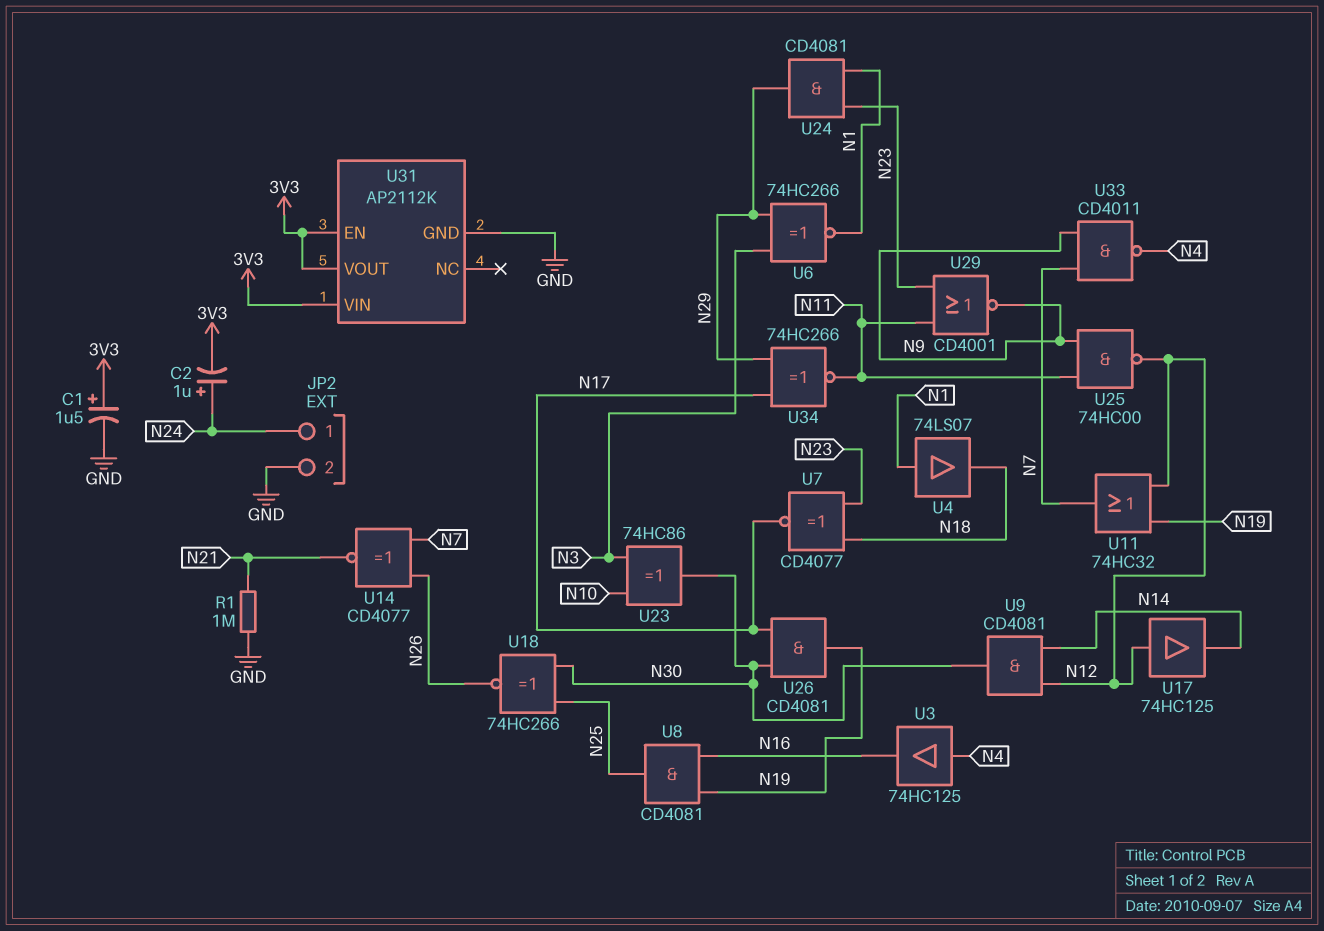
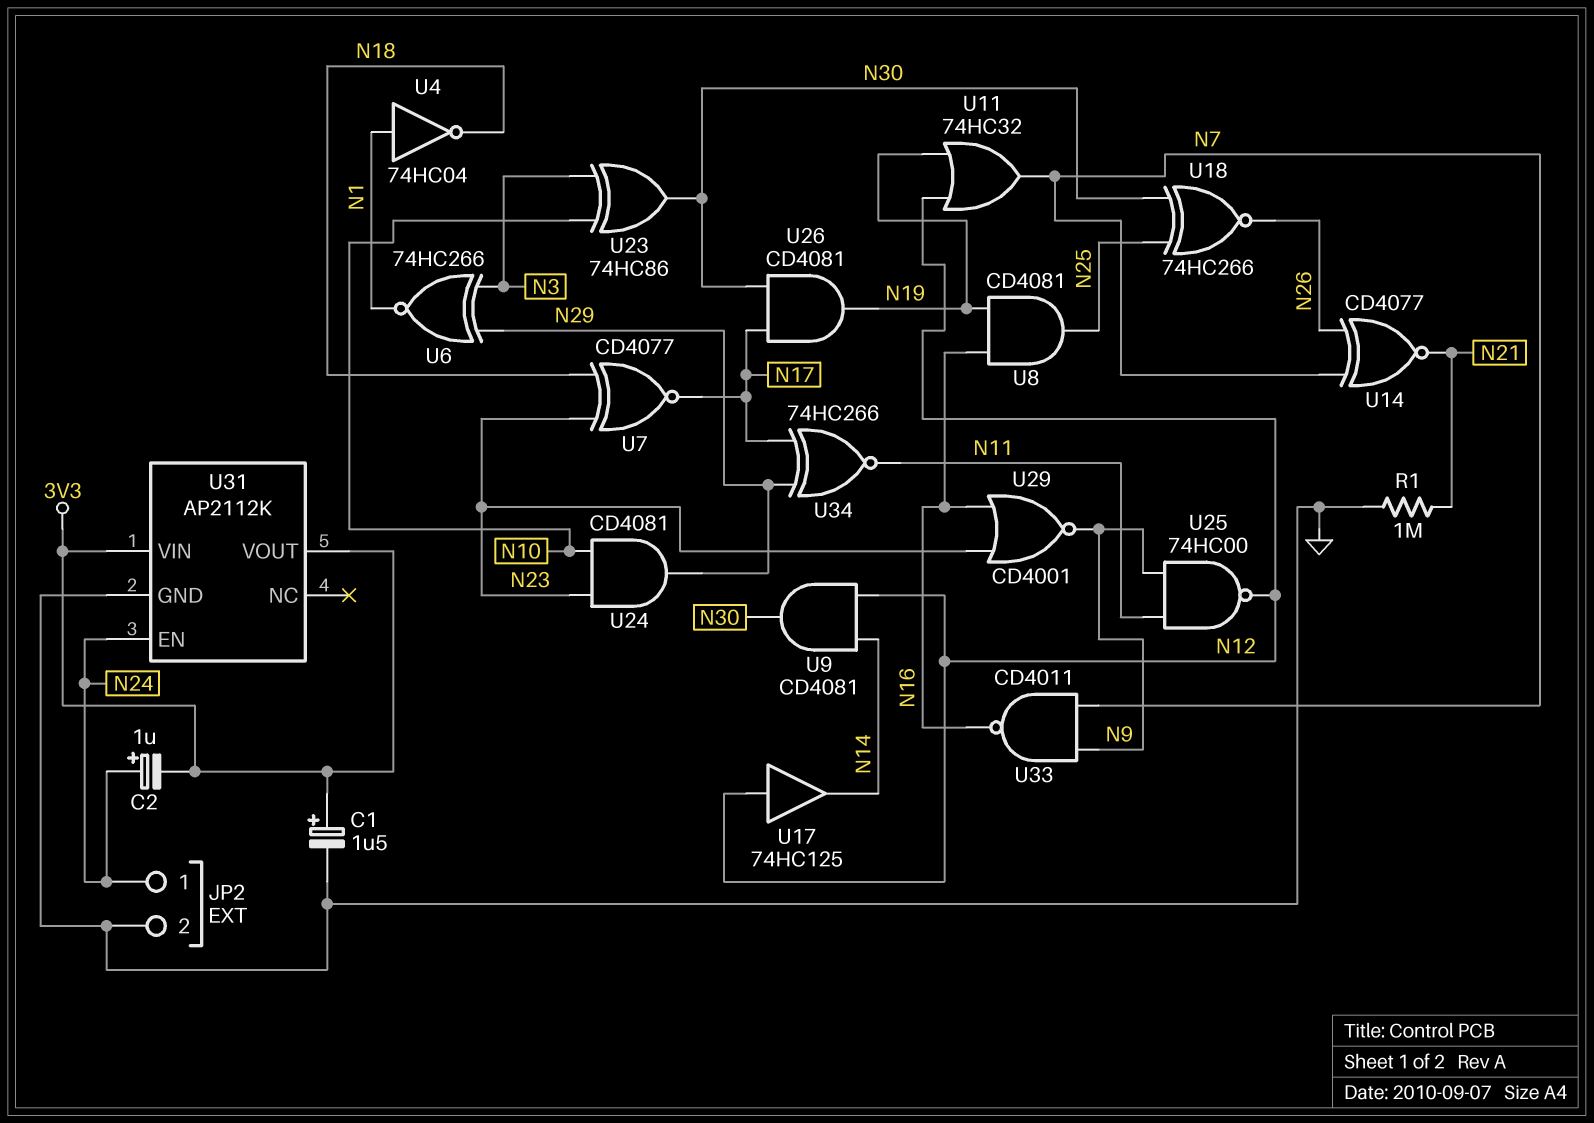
U3: buffer 74HC125 (in N4, out N16) -> none
U4: buffer 74LS07 (in N1, out N18) -> NOT 74HC04 (in N1, out N18)
U24: AND CD4081 (in N1, in N23, out N29) -> AND CD4081 (in N10, in N23, out N29)
U29: NOR CD4001 (in N11, in N23, out N9) -> NOR CD4001 (in N16, in N23, out N9)
U31 pin EN: 3V3 -> N24
U33: NAND CD4011 (in N7, in N9, out N4) -> NAND CD4011 (in N7, in N9, out N16)

